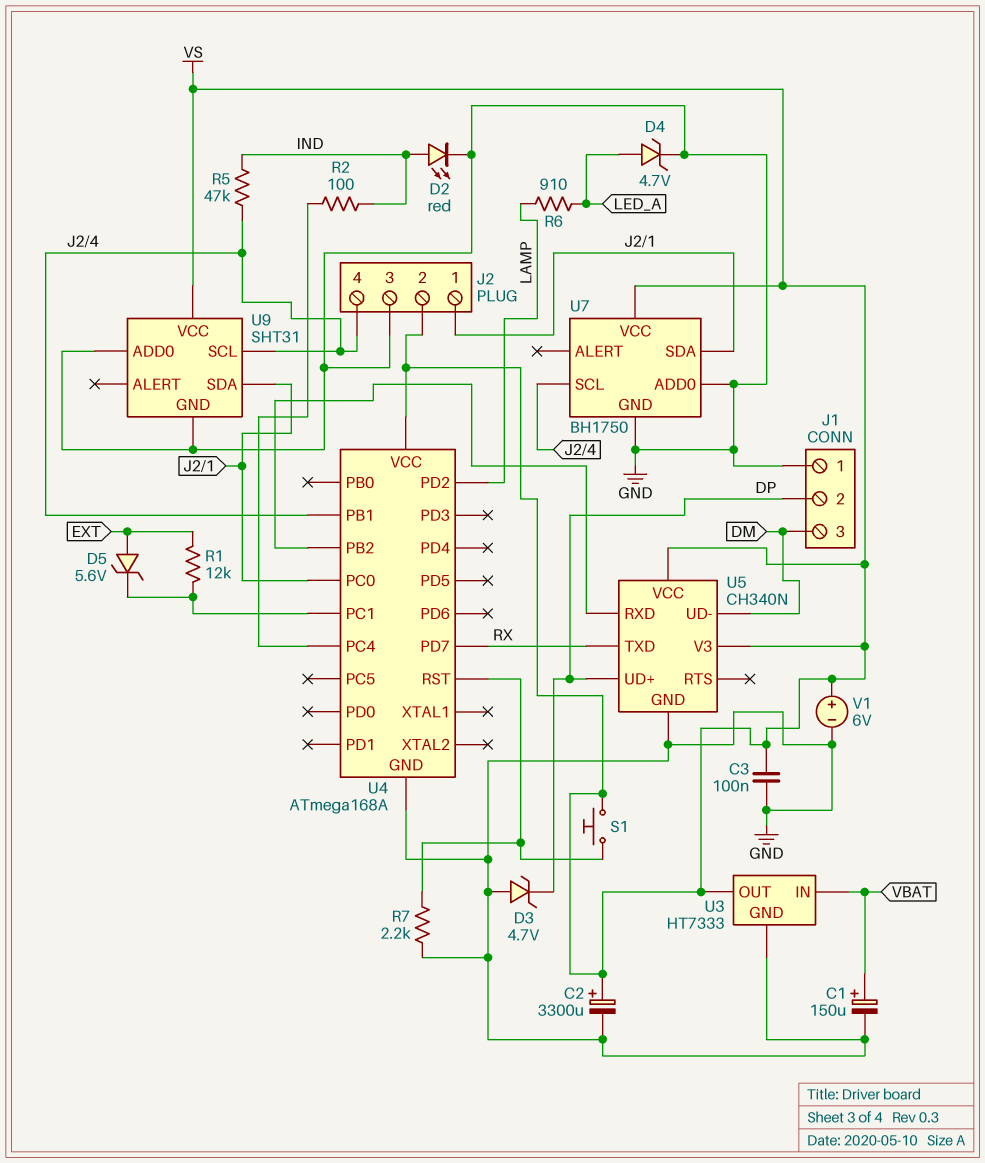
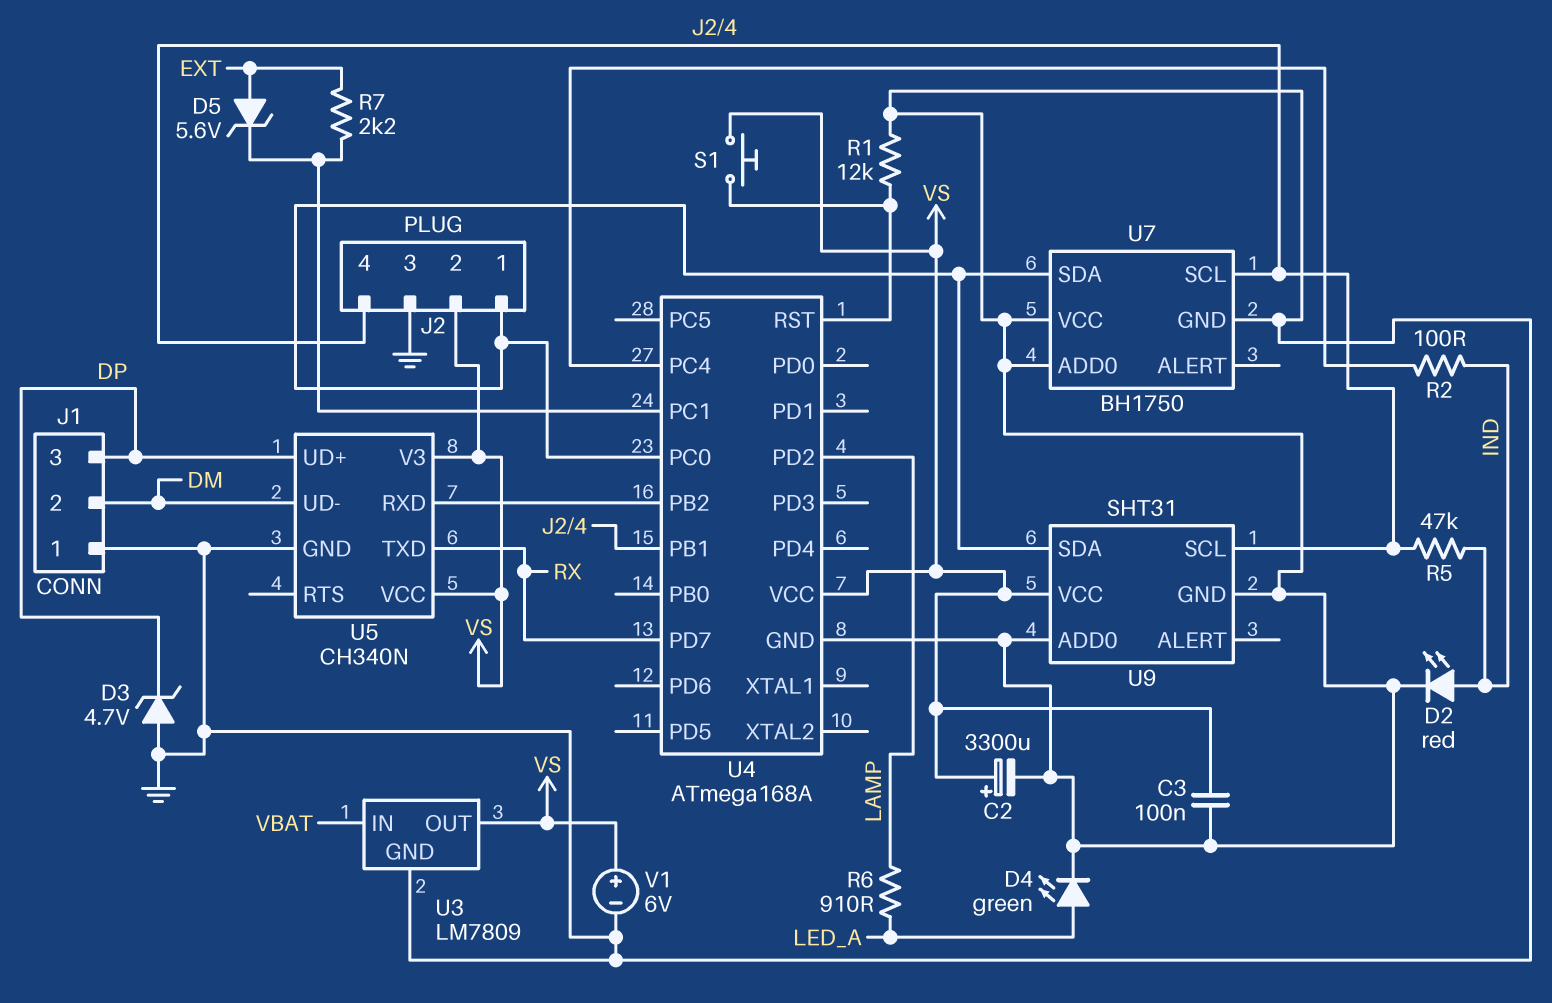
C1: 150uF (plus VBAT, minus GND) -> none
D4: zener 4.7V (A LED_A, K GND) -> LED green (A LED_A, K GND)
J1 pin 2: DP -> DM
J1 pin 3: DM -> DP
R1: 12k (EXT, U4/PC1) -> 12k (GND, U4/RST)
R7: 2.2k (GND, U4/RST) -> 2.2k (EXT, U4/PC1)
U3: HT7333 -> LM7809
U7 pin VCC: VS -> GND

